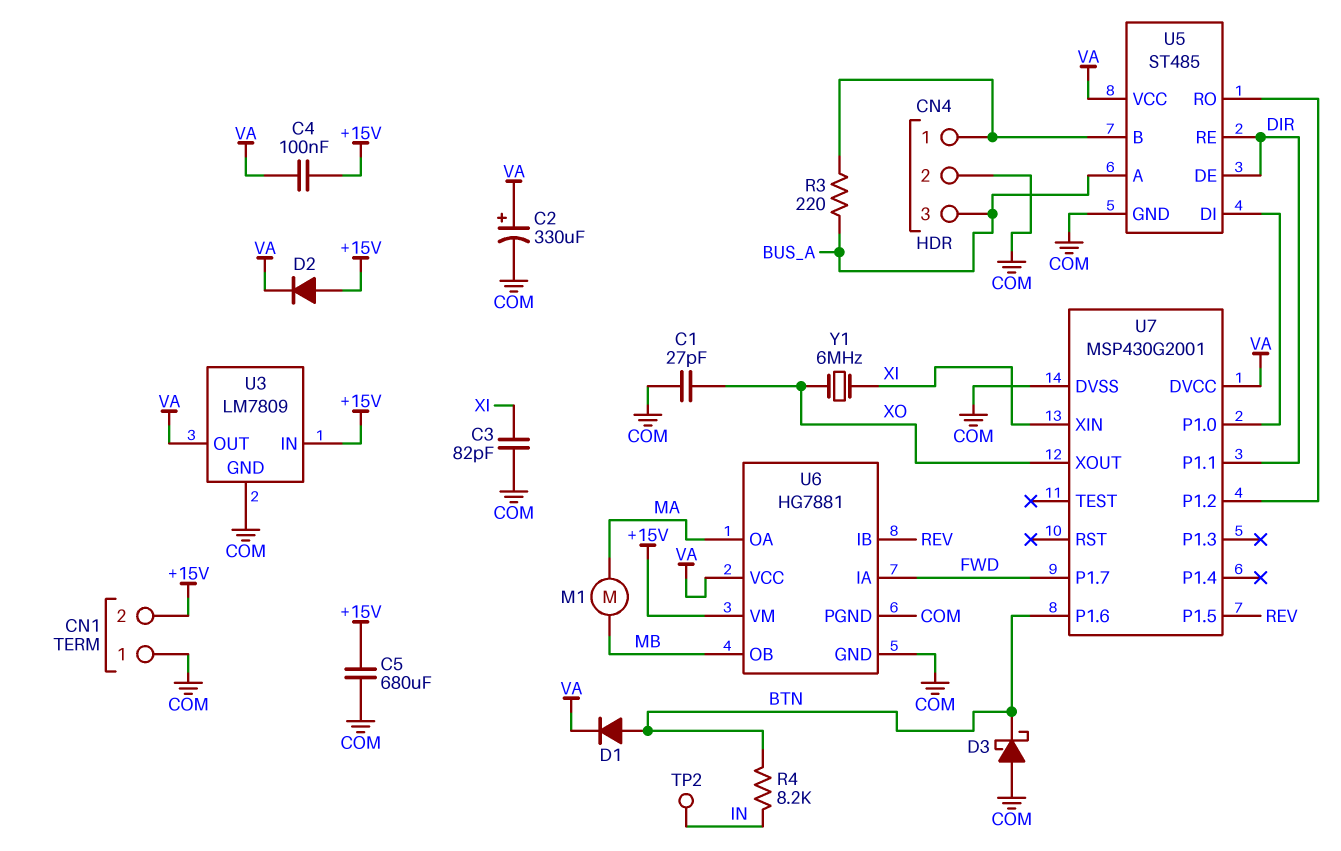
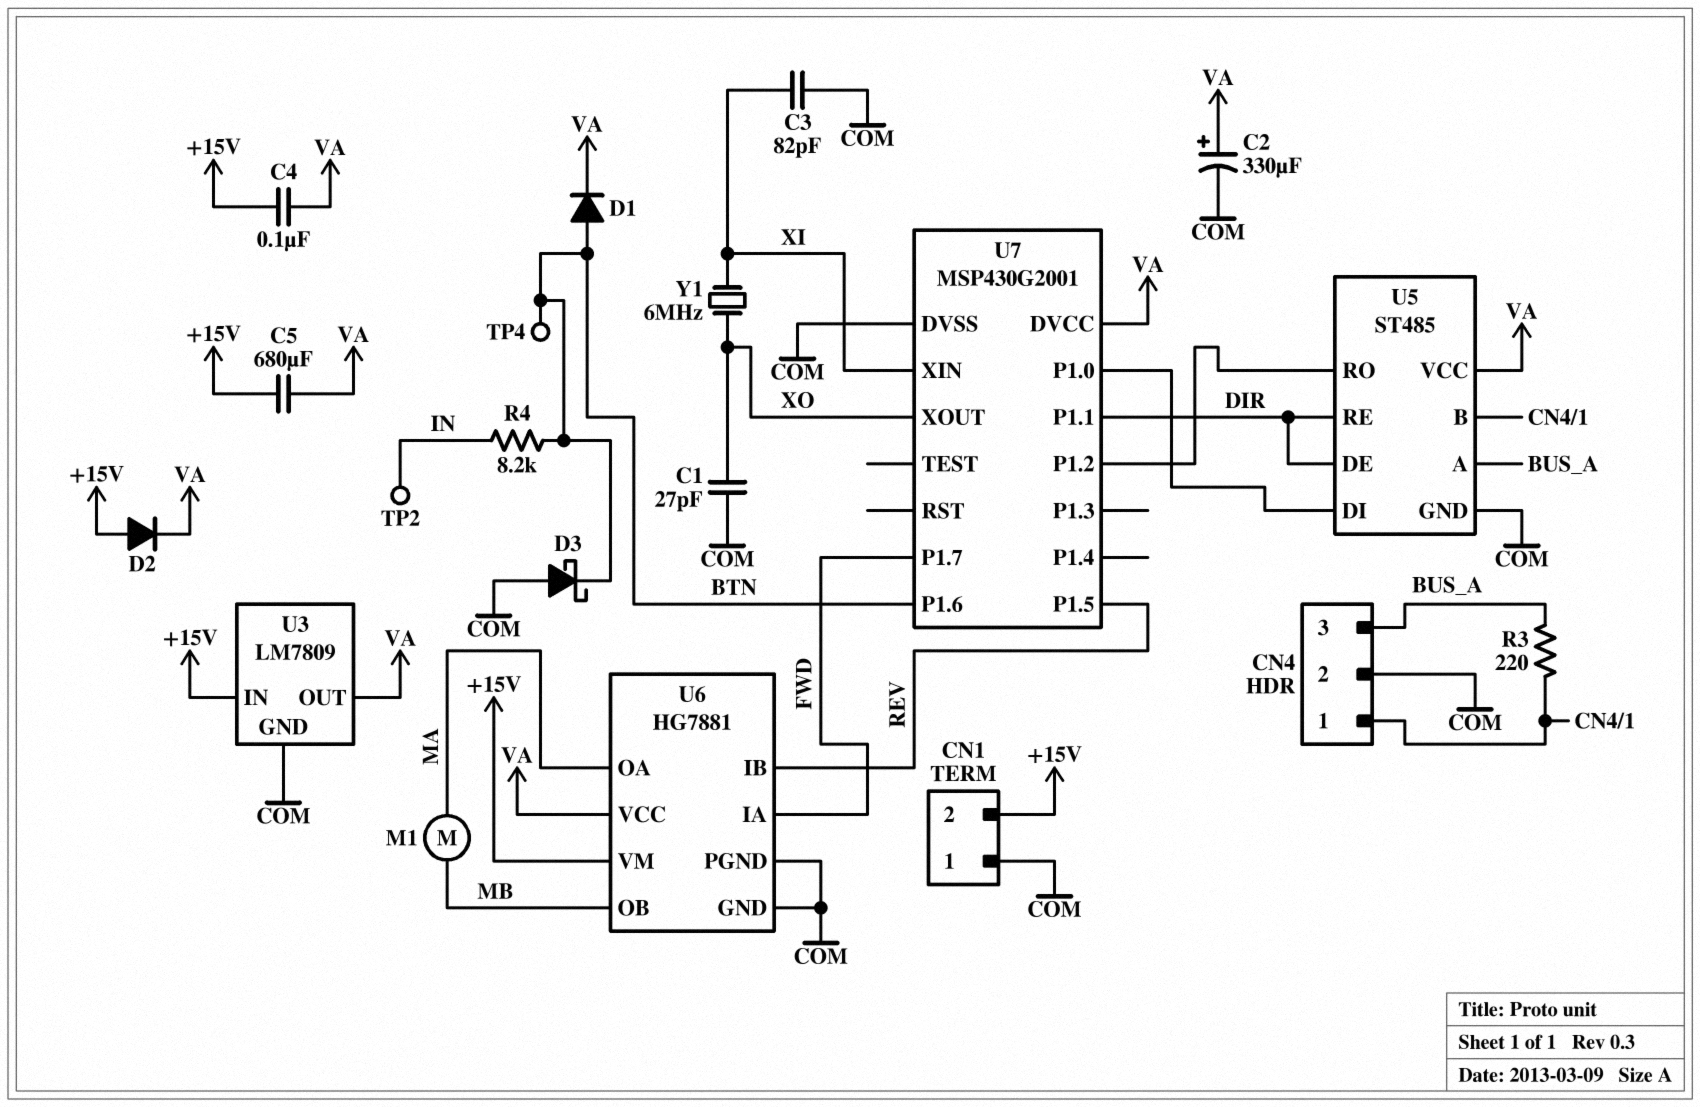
C5: 680uF (+15V, COM) -> 680uF (+15V, VA)
TP4: none -> test point (BTN)

